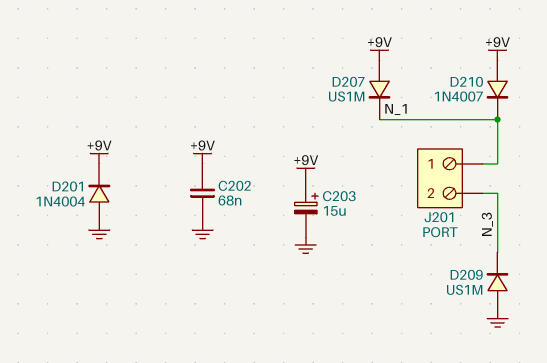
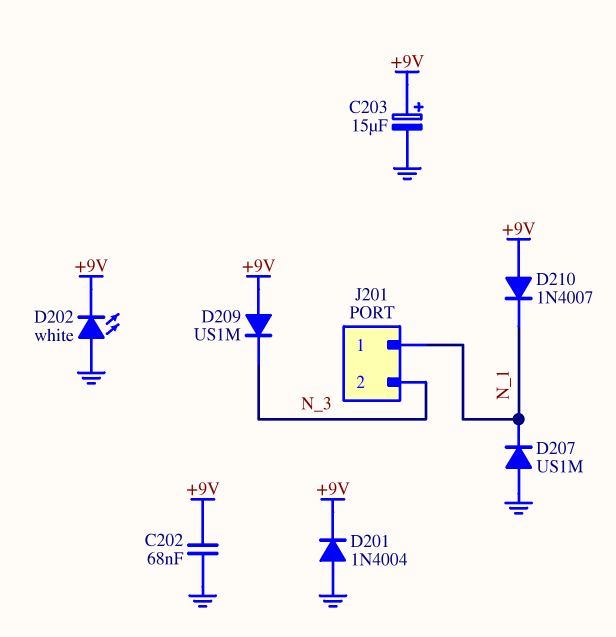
D202: none -> LED white (A GND, K +9V)
D207: diode US1M (A +9V, K N_1) -> diode US1M (A GND, K N_1)
D209: diode US1M (A GND, K N_3) -> diode US1M (A +9V, K N_3)

